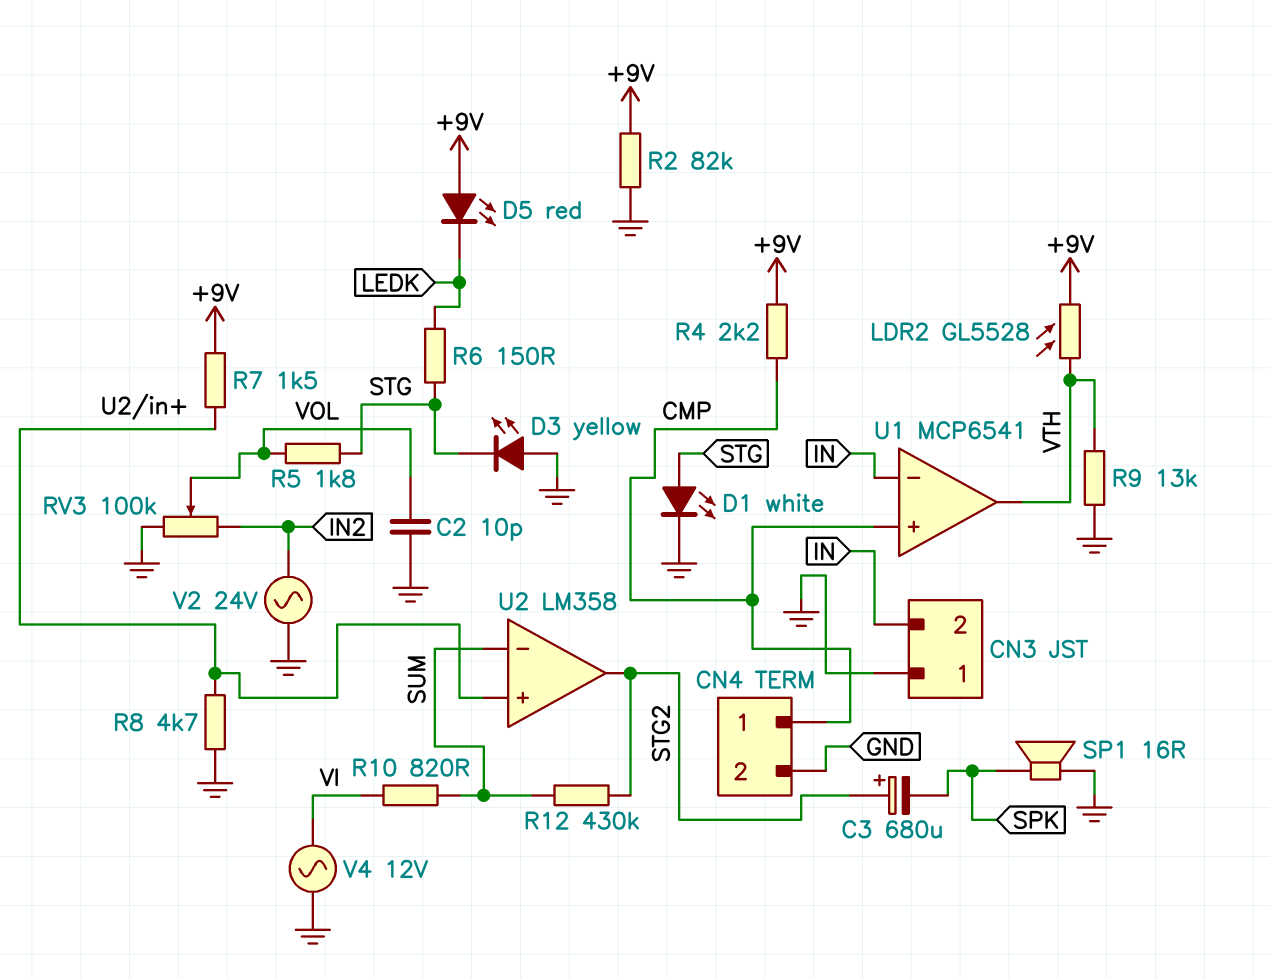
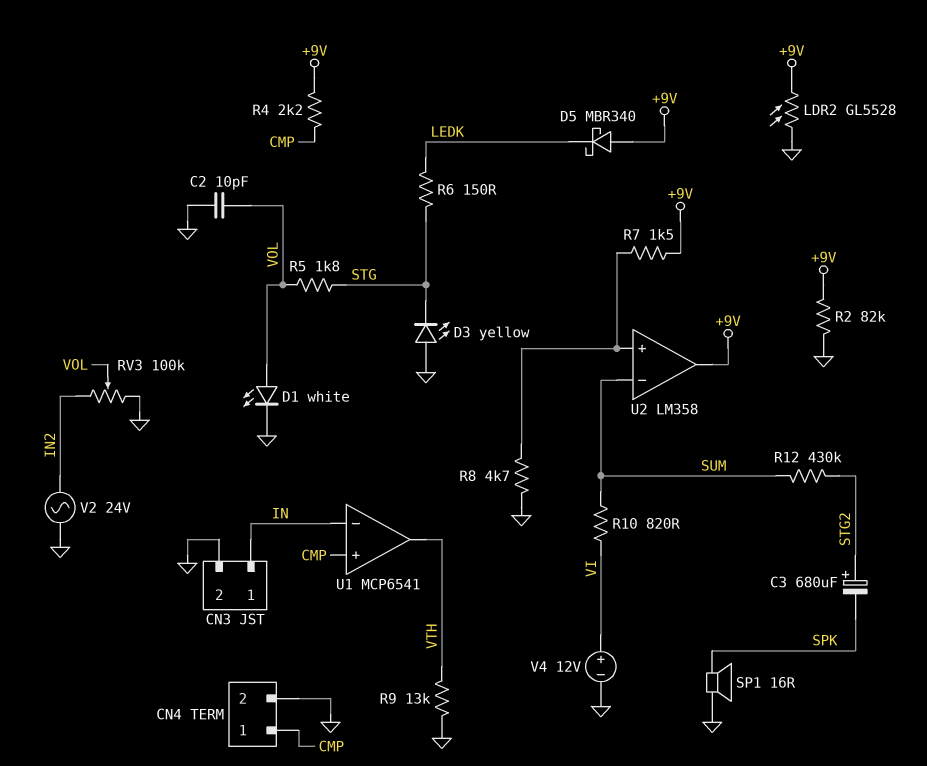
CN3 pin 1: GND -> IN
CN3 pin 2: IN -> GND
D1: LED white (A STG, K GND) -> LED white (A VOL, K GND)
D5: LED red (A +9V, K LEDK) -> schottky MBR340 (A +9V, K LEDK)
LDR2: GL5528 (+9V, VTH) -> GL5528 (+9V, GND)
U2 pin out: STG2 -> +9V
V4: AC 12V (GND, VI) -> 12V (plus VI, minus GND)

